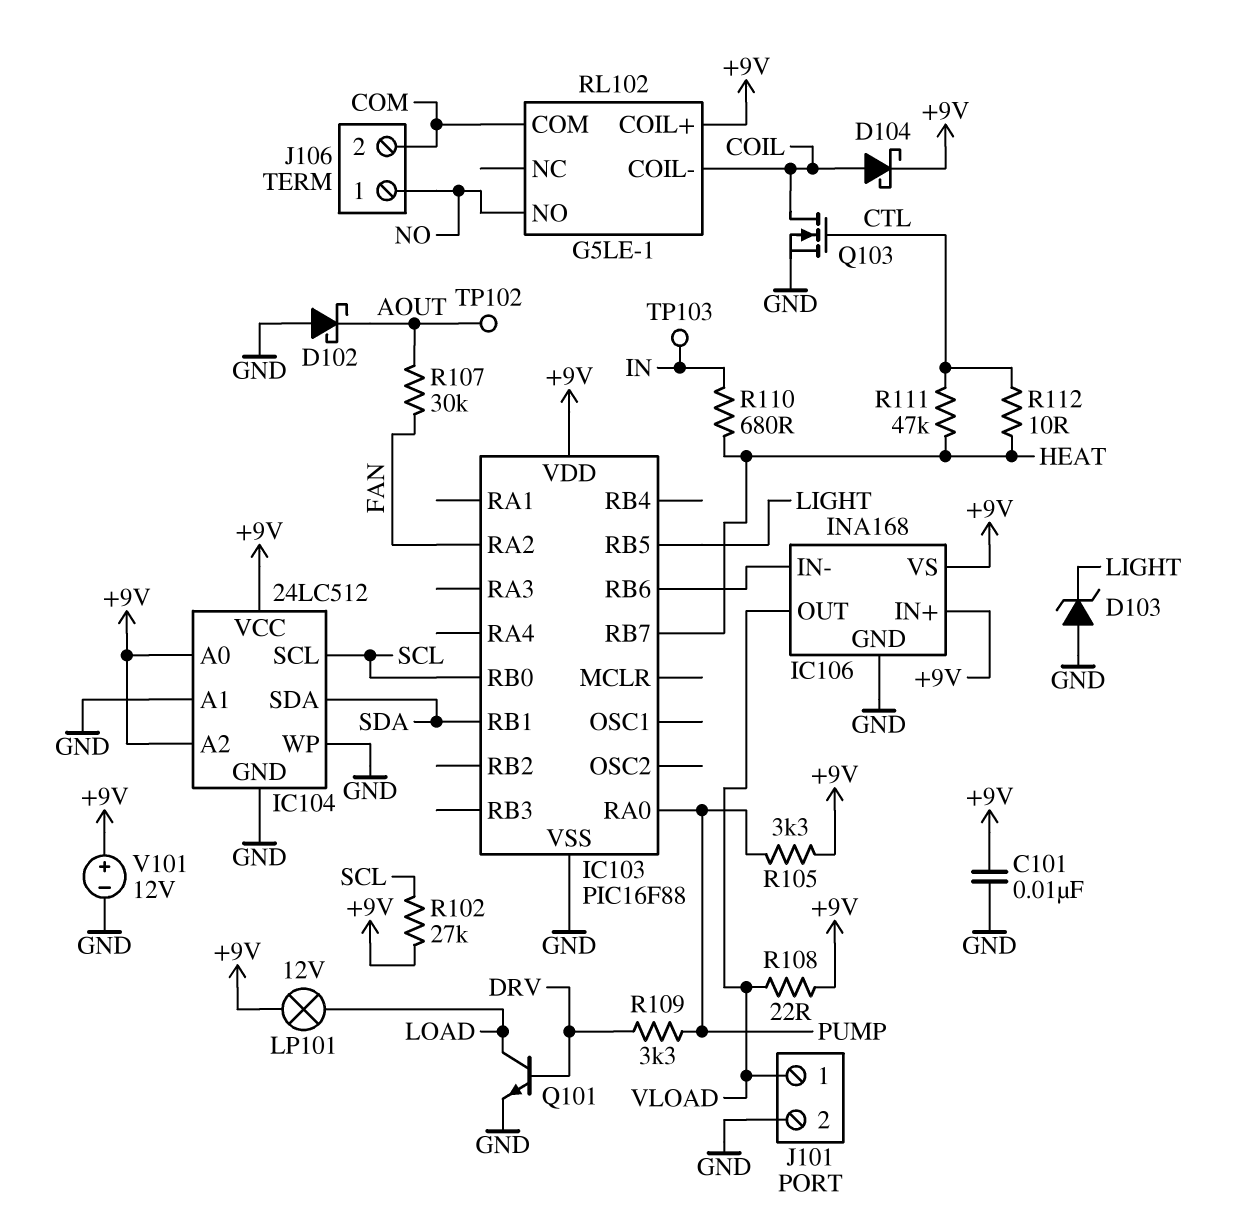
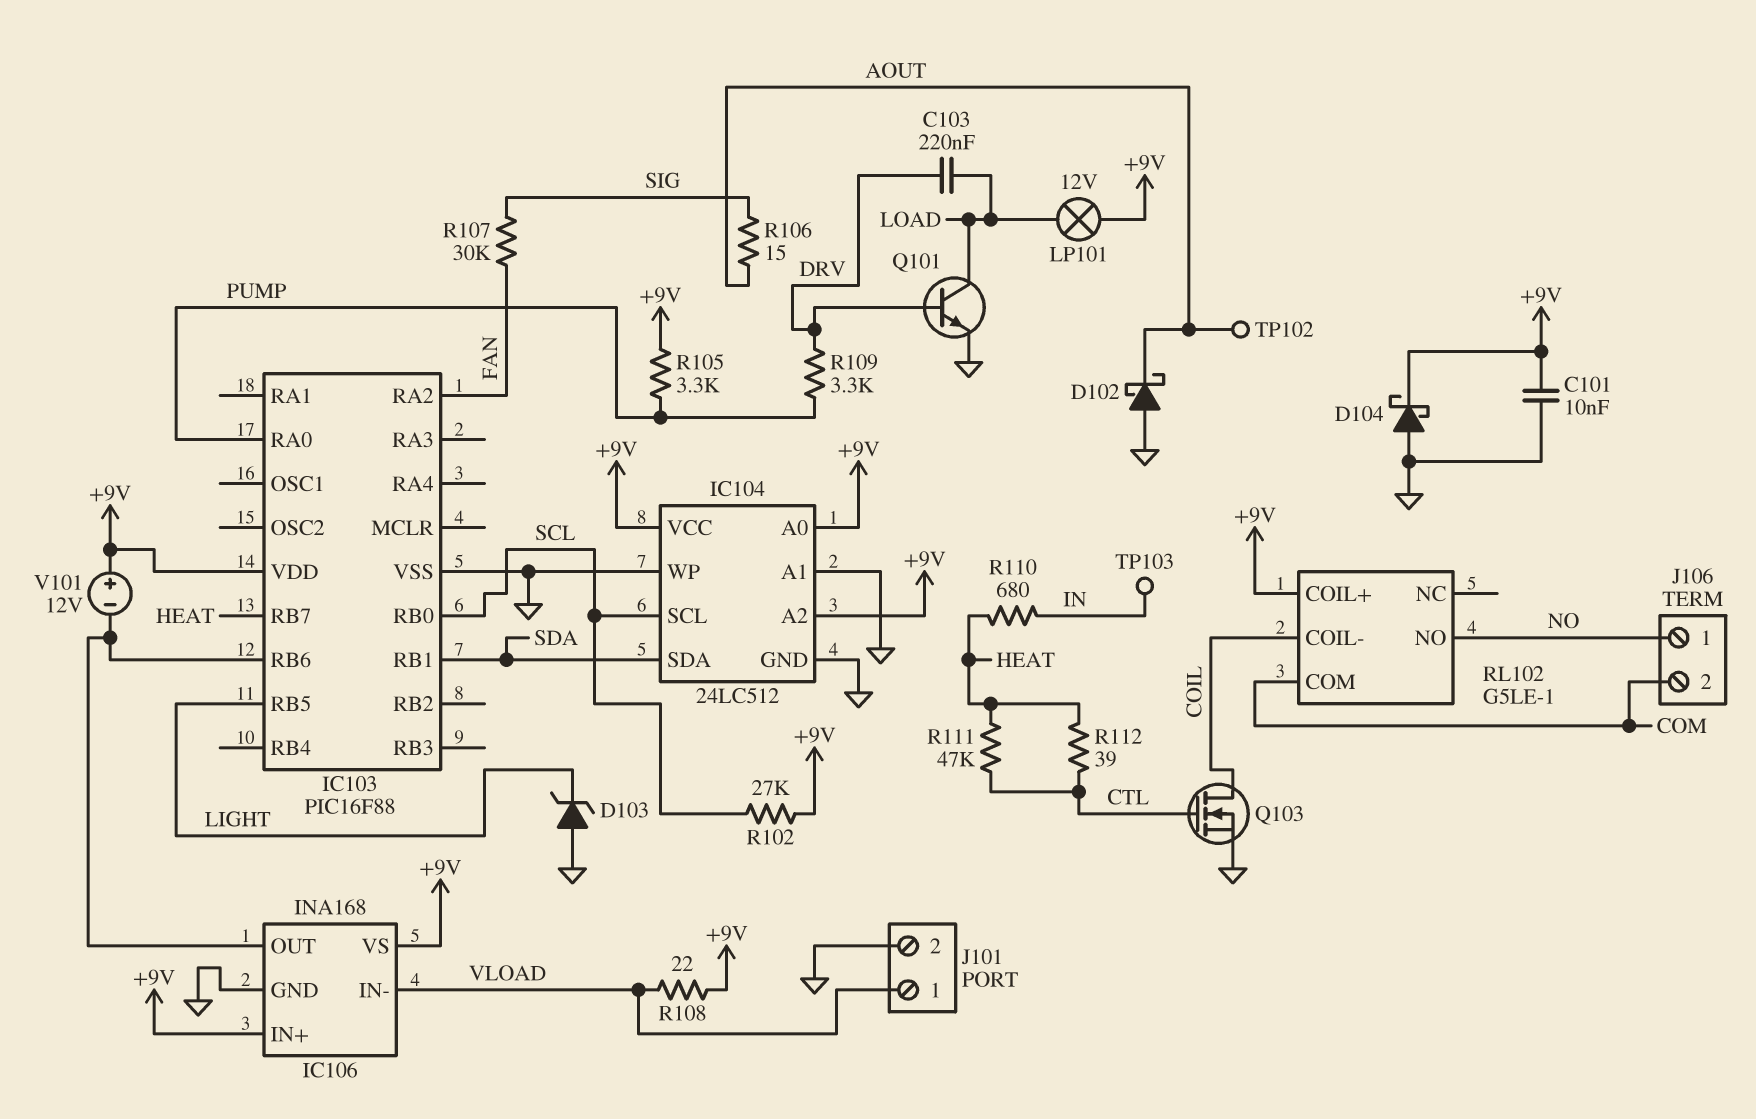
C103: none -> 220nF (DRV, LOAD)
D104: schottky (A COIL, K +9V) -> schottky (A GND, K +9V)
IC106 pin IN-: IC103/RB6 -> VLOAD
IC106 pin OUT: VLOAD -> IC103/RB6
R106: none -> 15 (AOUT, SIG)
R107: 30k (AOUT, FAN) -> 30k (FAN, SIG)
R112: 10 (CTL, HEAT) -> 39 (CTL, HEAT)
V101: 12V (plus +9V, minus GND) -> 12V (plus +9V, minus IC103/RB6)

